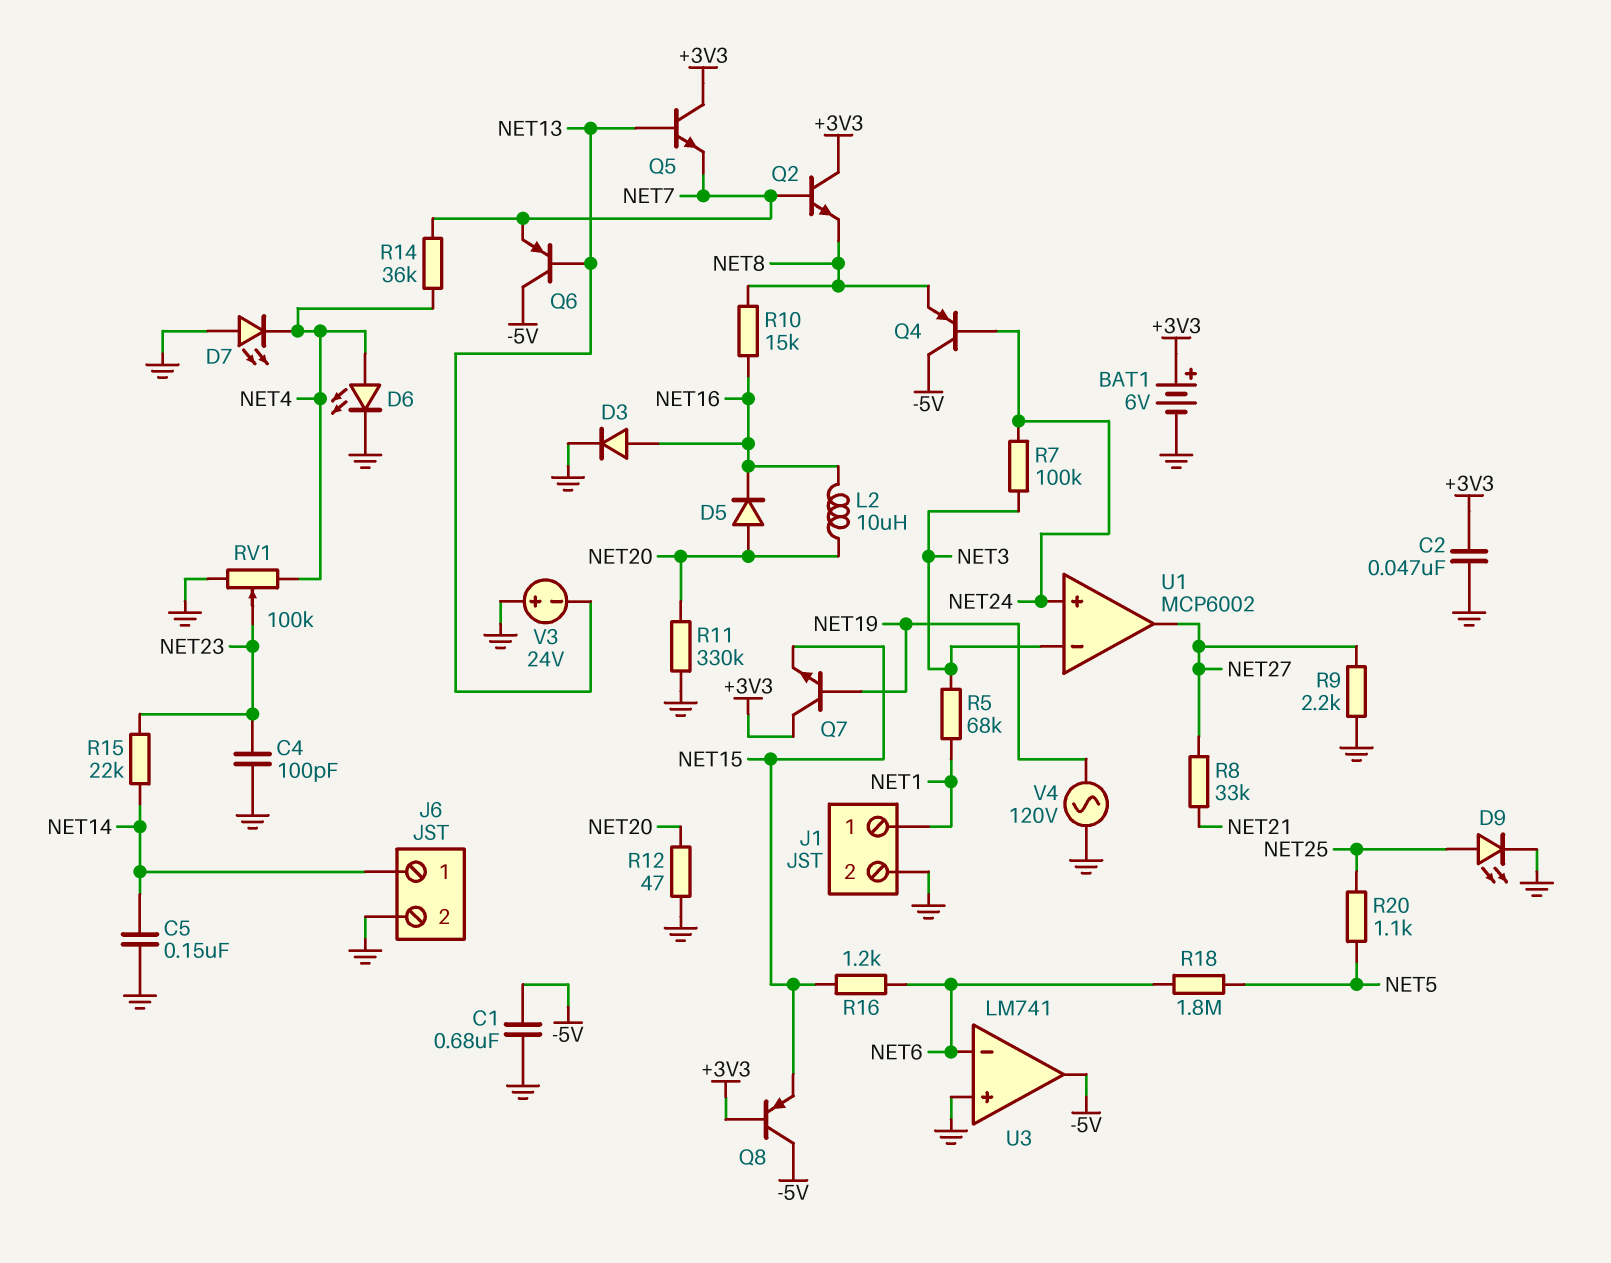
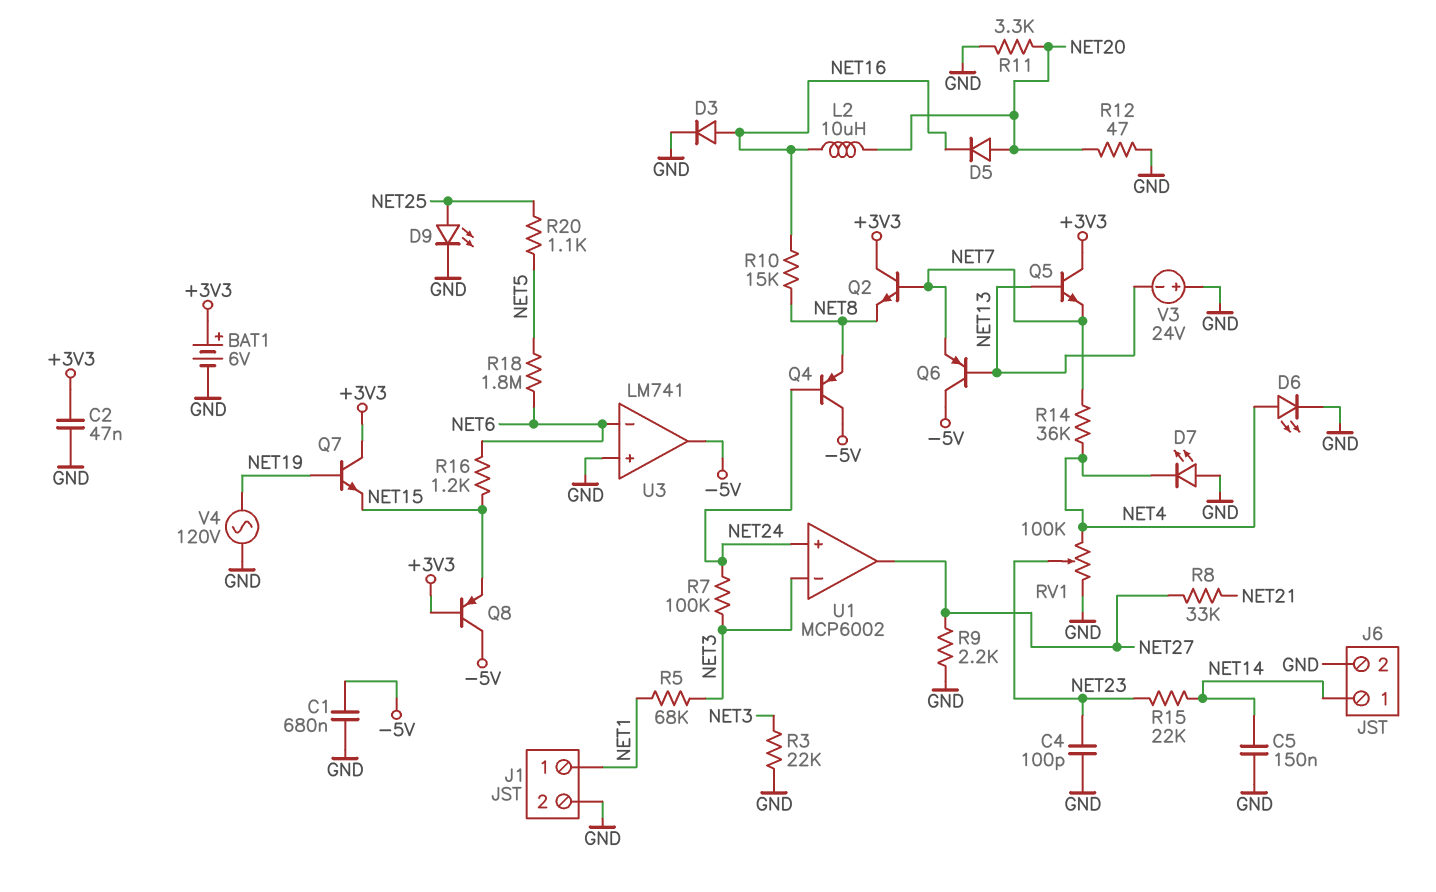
R3: none -> 22k (GND, NET3)
R11: 330k (GND, NET20) -> 3.3k (GND, NET20)

